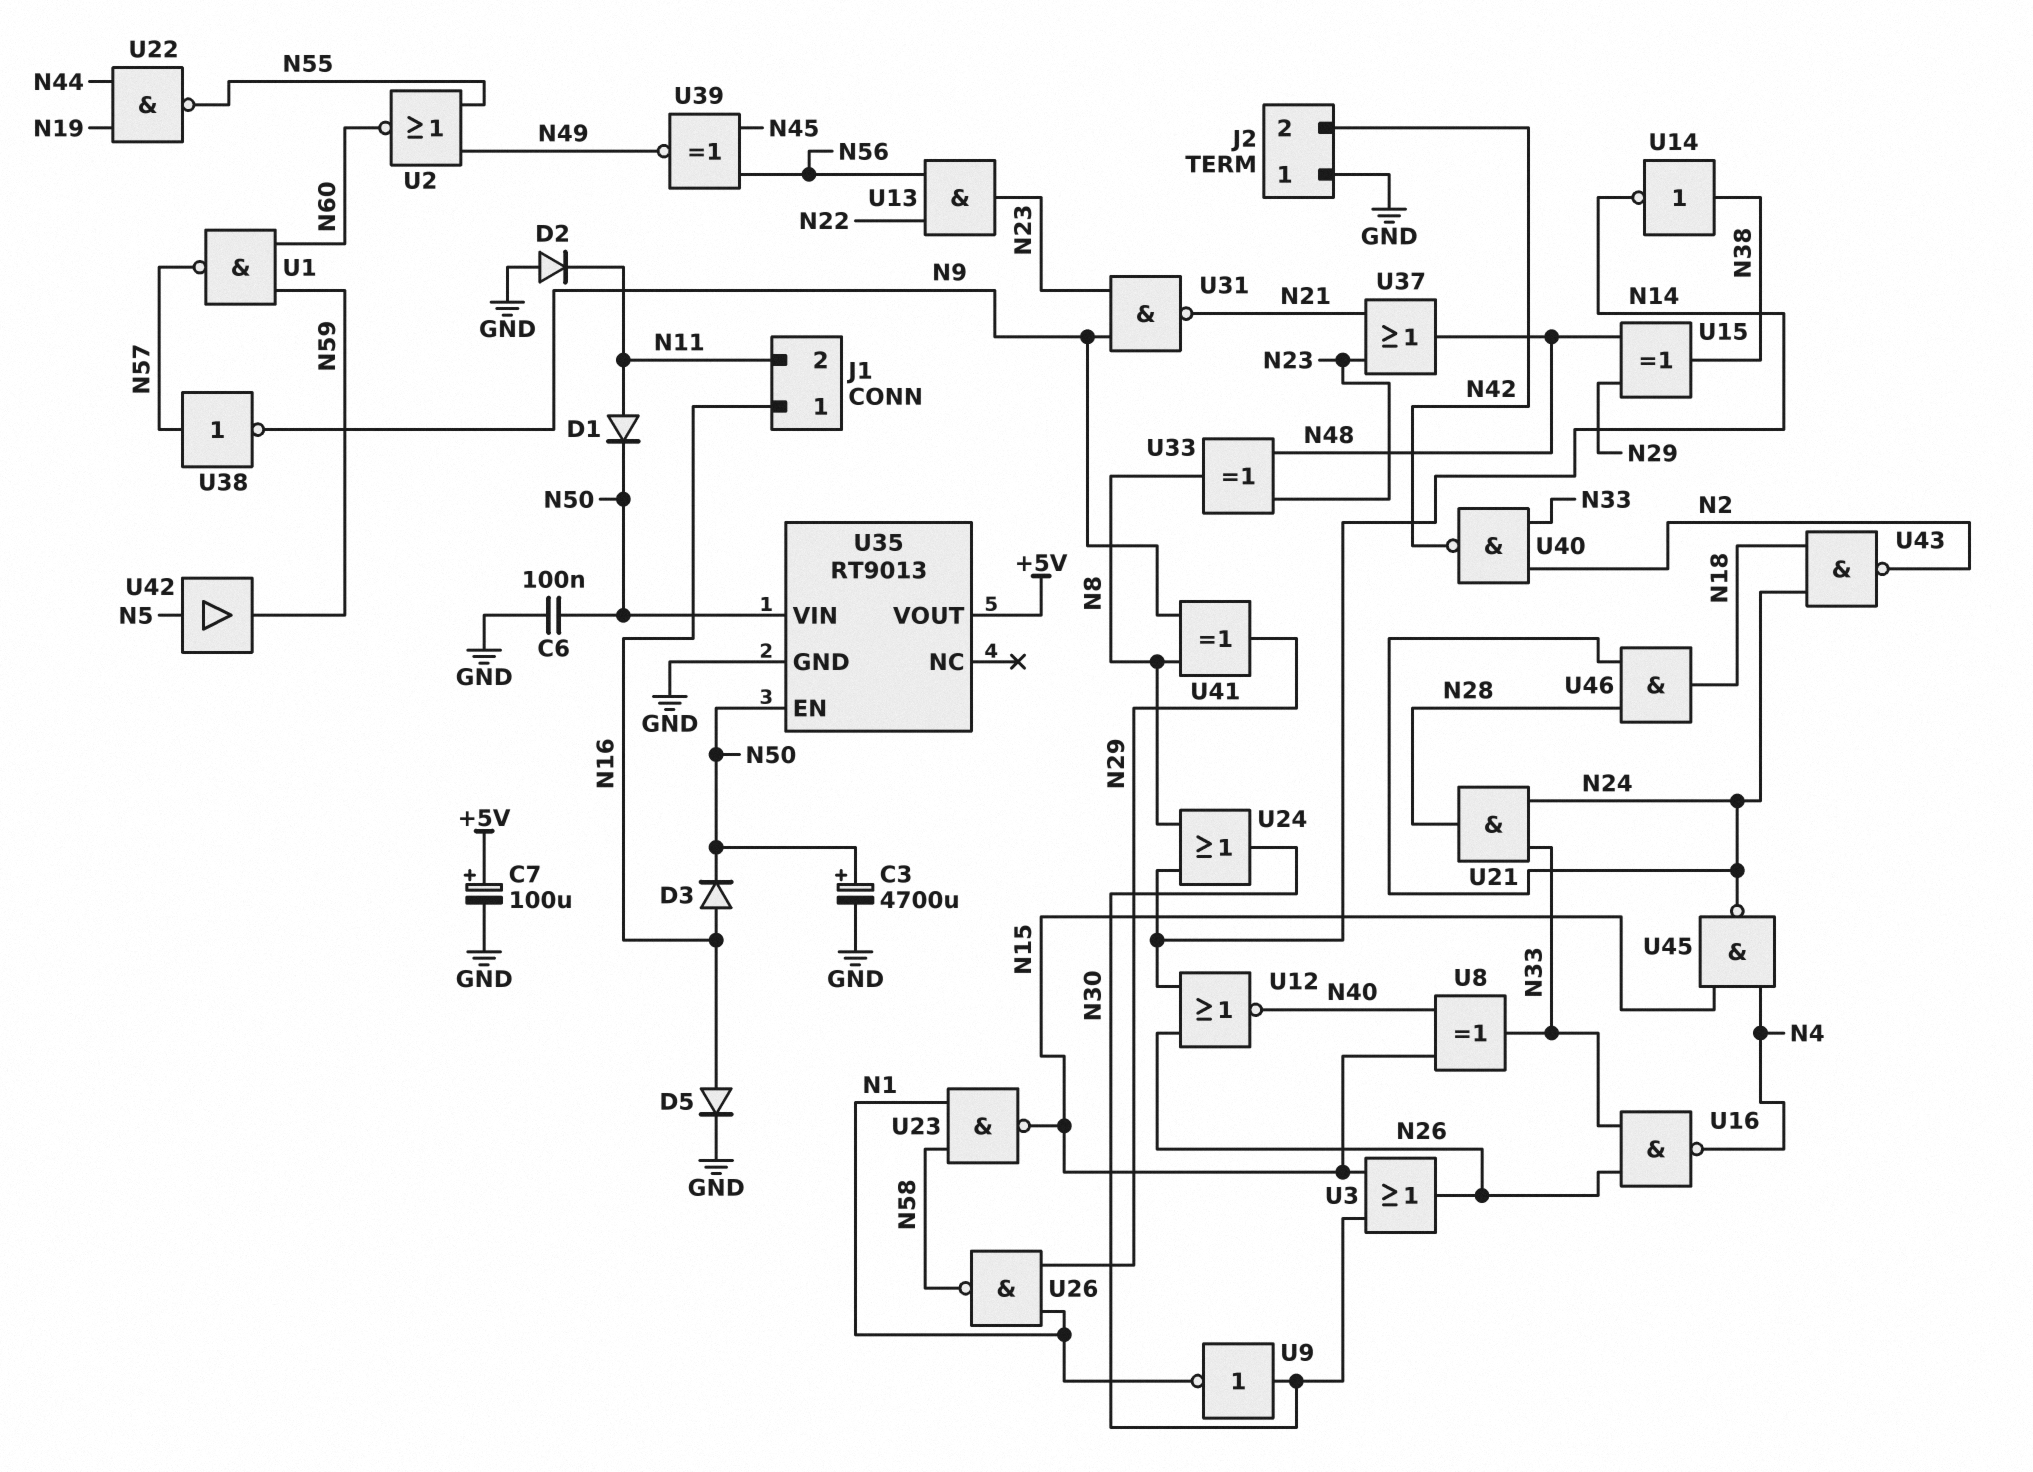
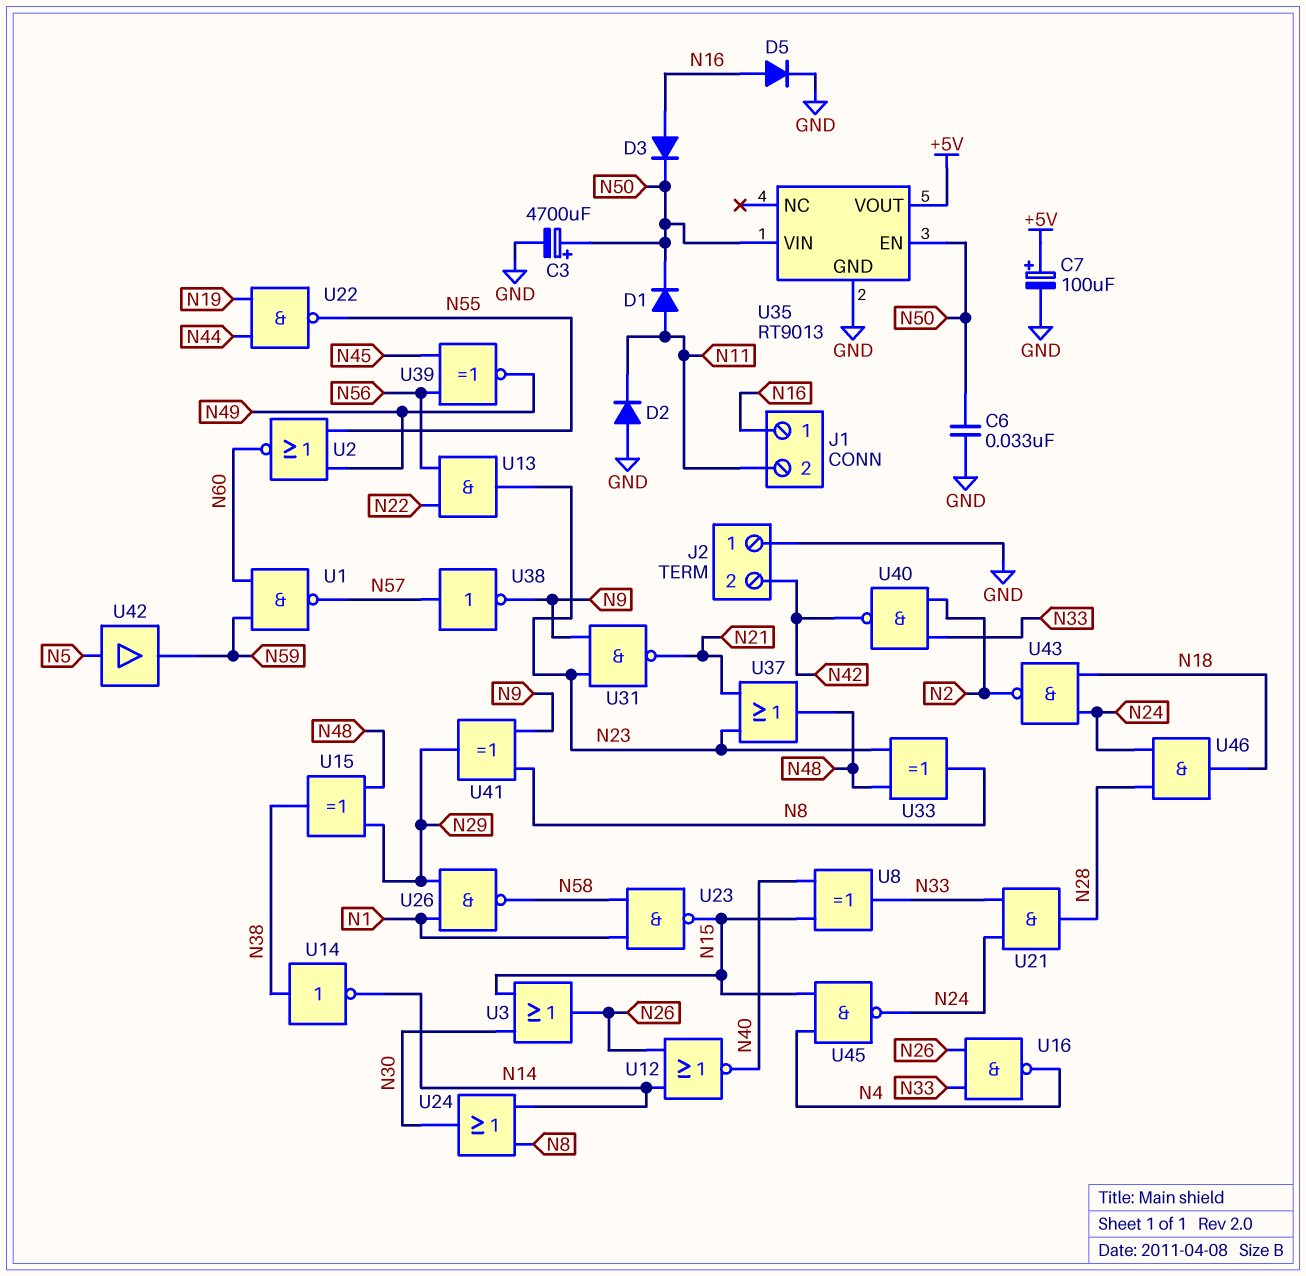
C6: 100nF (GND, N50) -> 33nF (GND, N50)
U9: NOT (in N30, out N1) -> none

